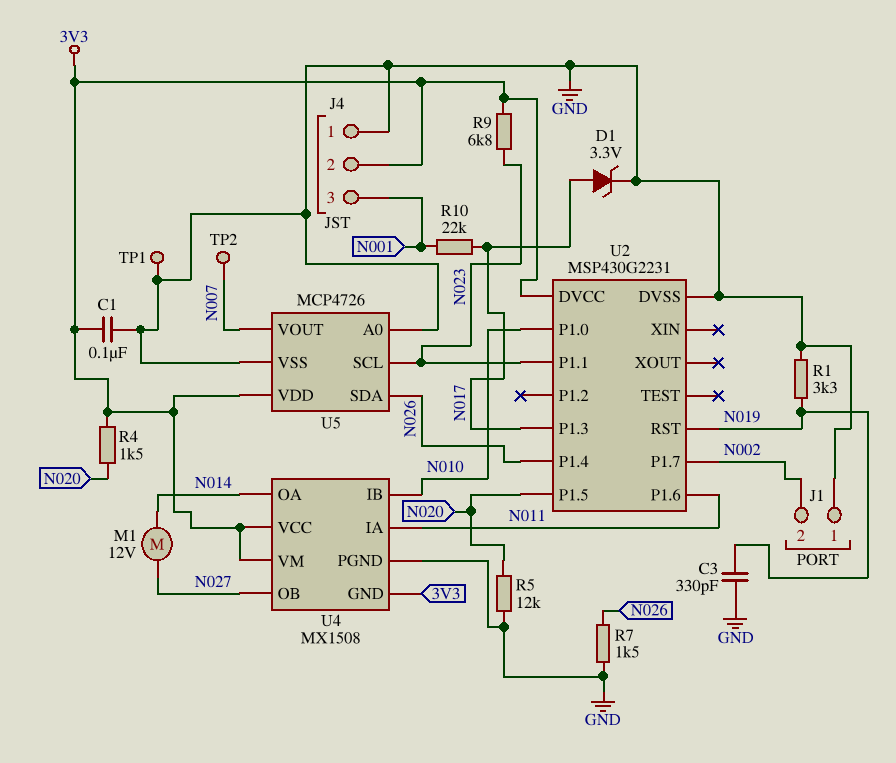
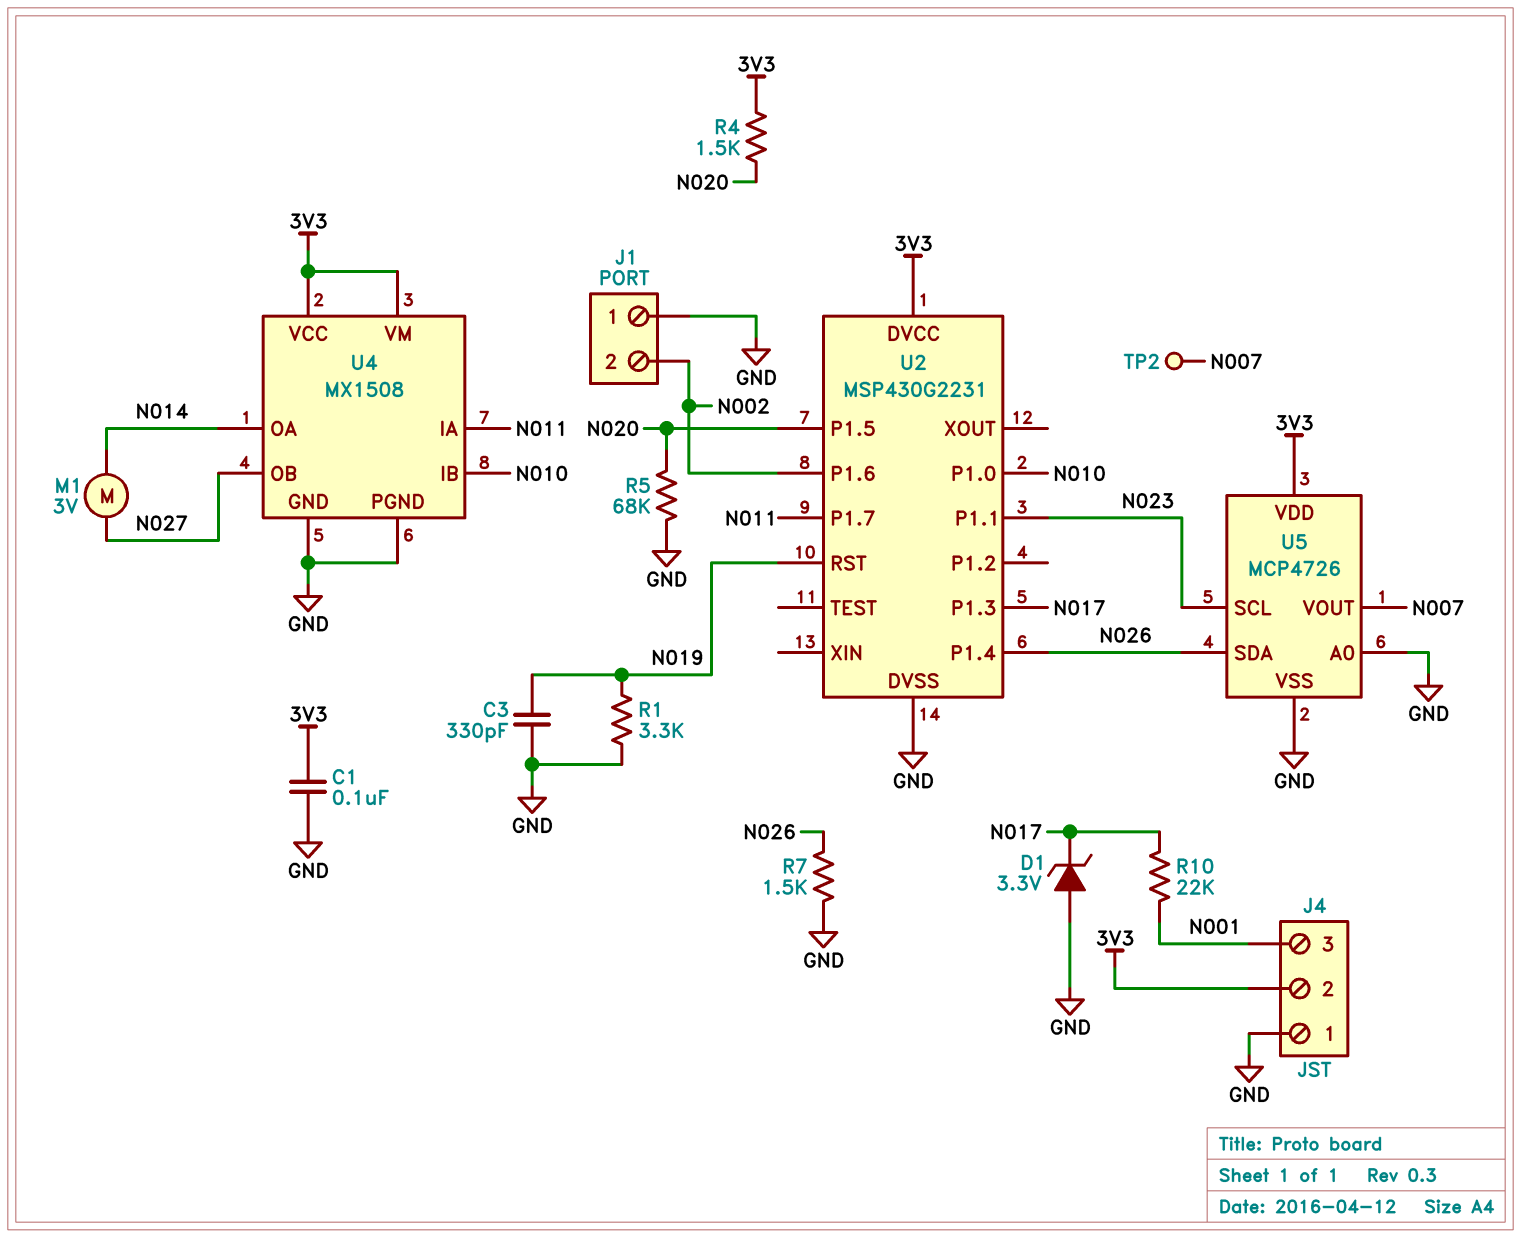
D1: zener 3.3V (A N017, K GND) -> zener 3.3V (A GND, K N017)
M1: motor 12V (N014, N027) -> motor 3V (N014, N027)
R5: 12k (GND, N020) -> 68k (GND, N020)
R9: 6.8k (3V3, N023) -> none
TP1: test point (GND) -> none
U2 pin P1.6: N011 -> N002
U2 pin P1.7: N002 -> N011
U4 pin GND: 3V3 -> GND

